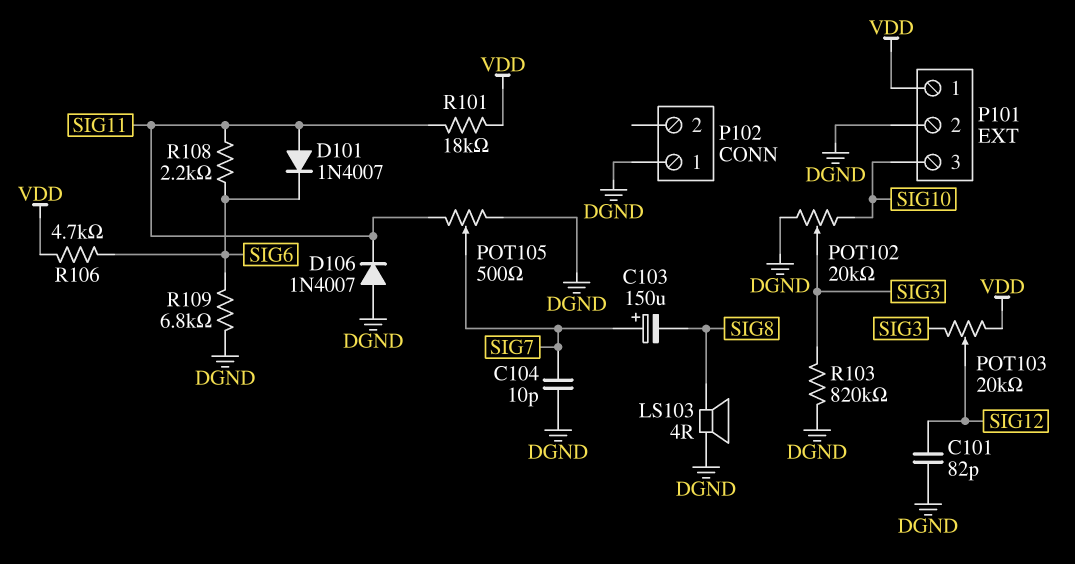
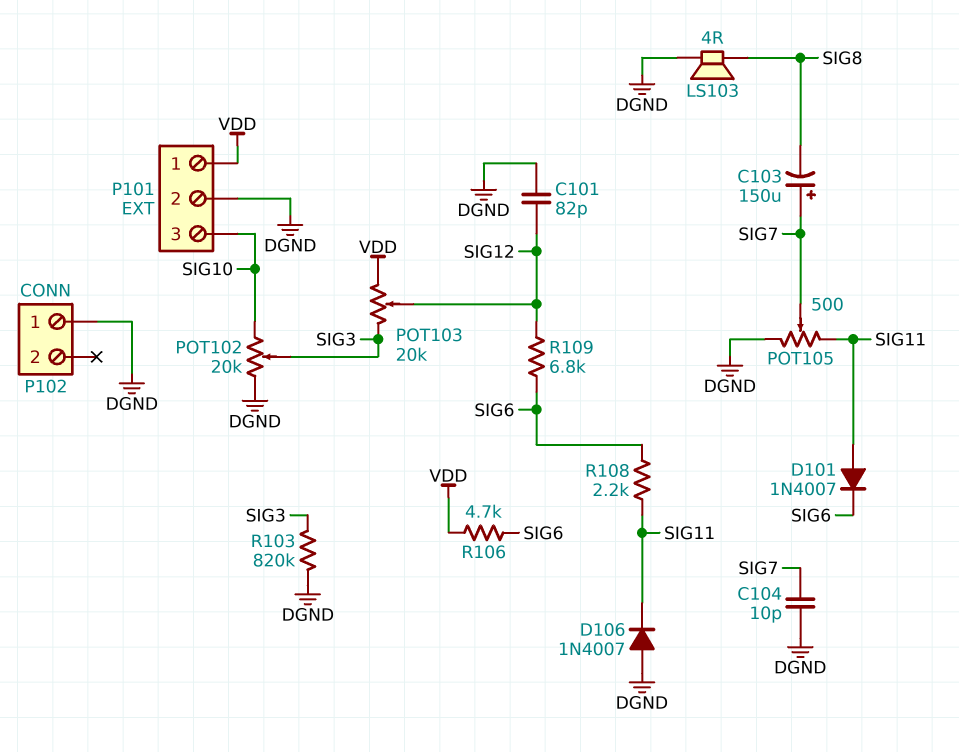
R101: 18k (SIG11, VDD) -> none
R109: 6.8k (DGND, SIG6) -> 6.8k (SIG6, SIG12)

